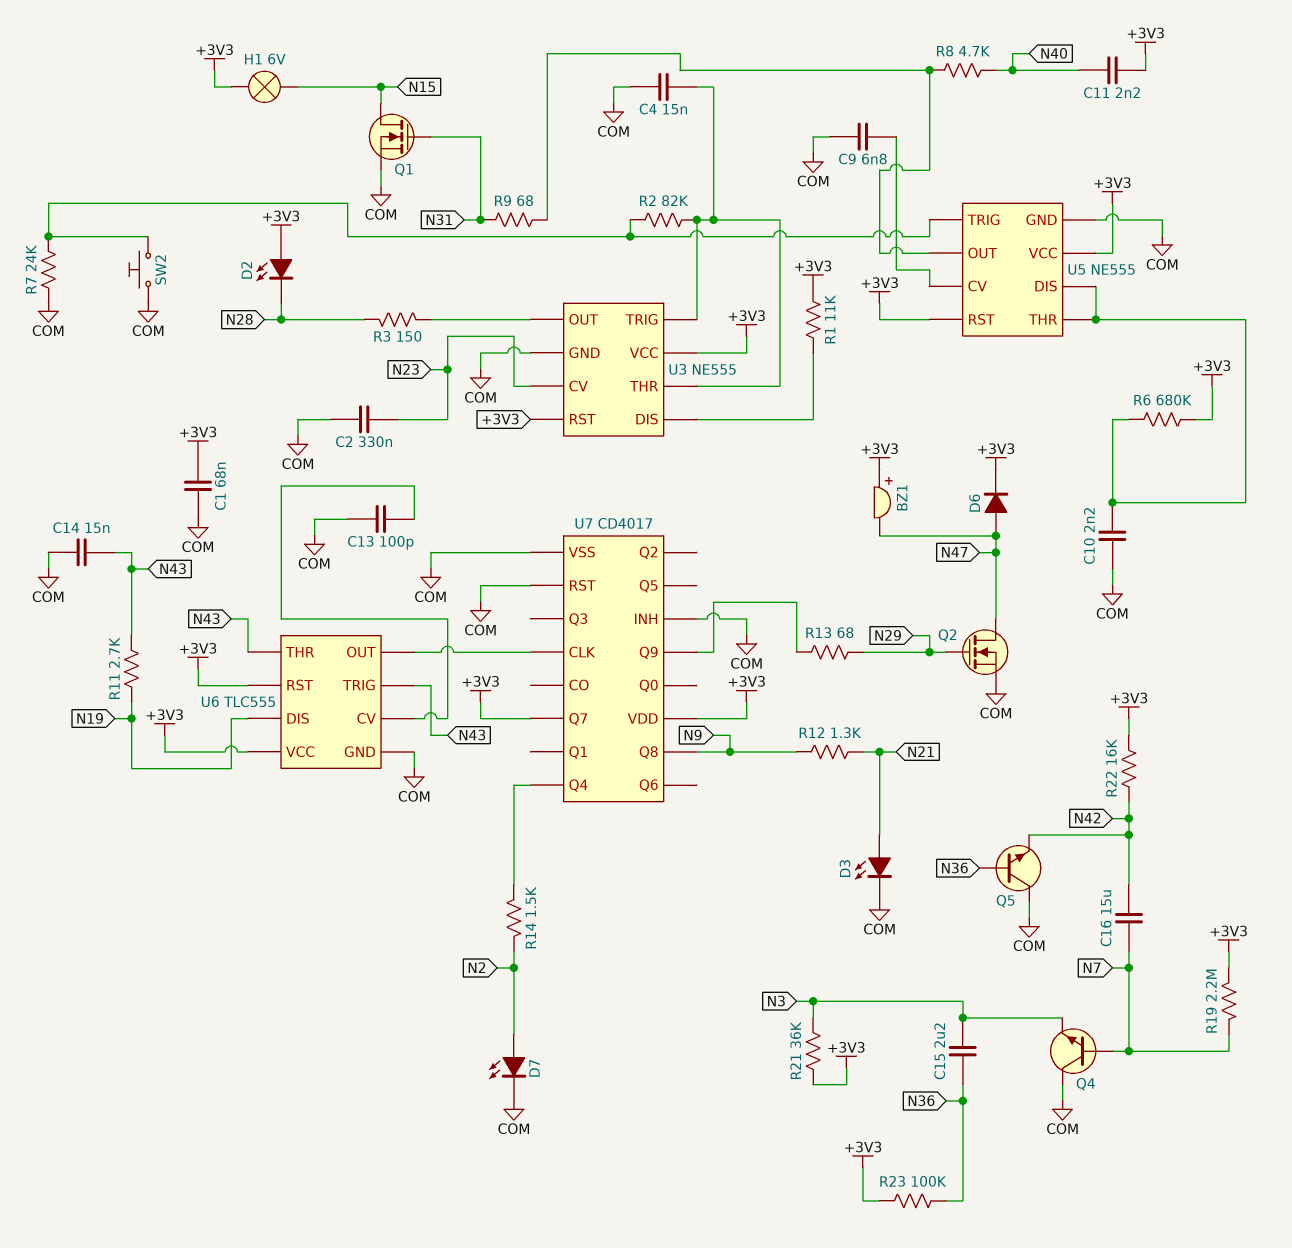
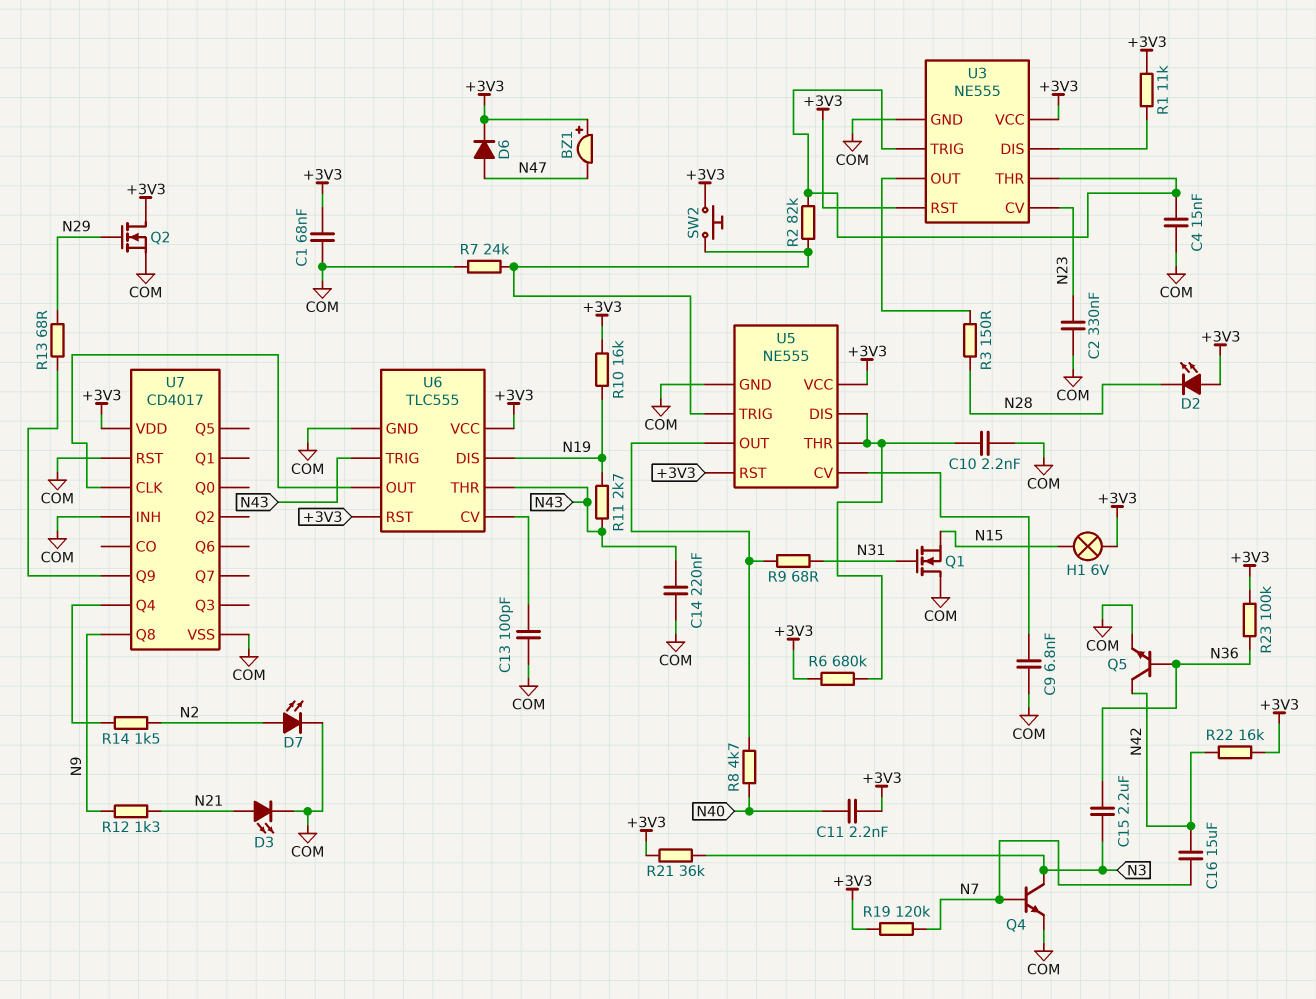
C14: 15nF (COM, N43) -> 220nF (COM, N43)
Q1: NMOS (G N31, D N15, S COM) -> NMOS (G N31, D COM, S N15)
Q2: NMOS (G N29, D N47, S COM) -> NMOS (G N29, D +3V3, S COM)
Q4: NPN (B N7, C COM, E N3) -> NPN (B N7, C N3, E COM)
Q5: NPN (B N36, C COM, E N42) -> NPN (B N36, C N42, E COM)
R10: none -> 16k (+3V3, N19)
R19: 2.2M (+3V3, N7) -> 120k (+3V3, N7)
SW2: button (COM, U5/TRIG) -> button (+3V3, U5/TRIG)
U7 pin Q7: +3V3 -> none

